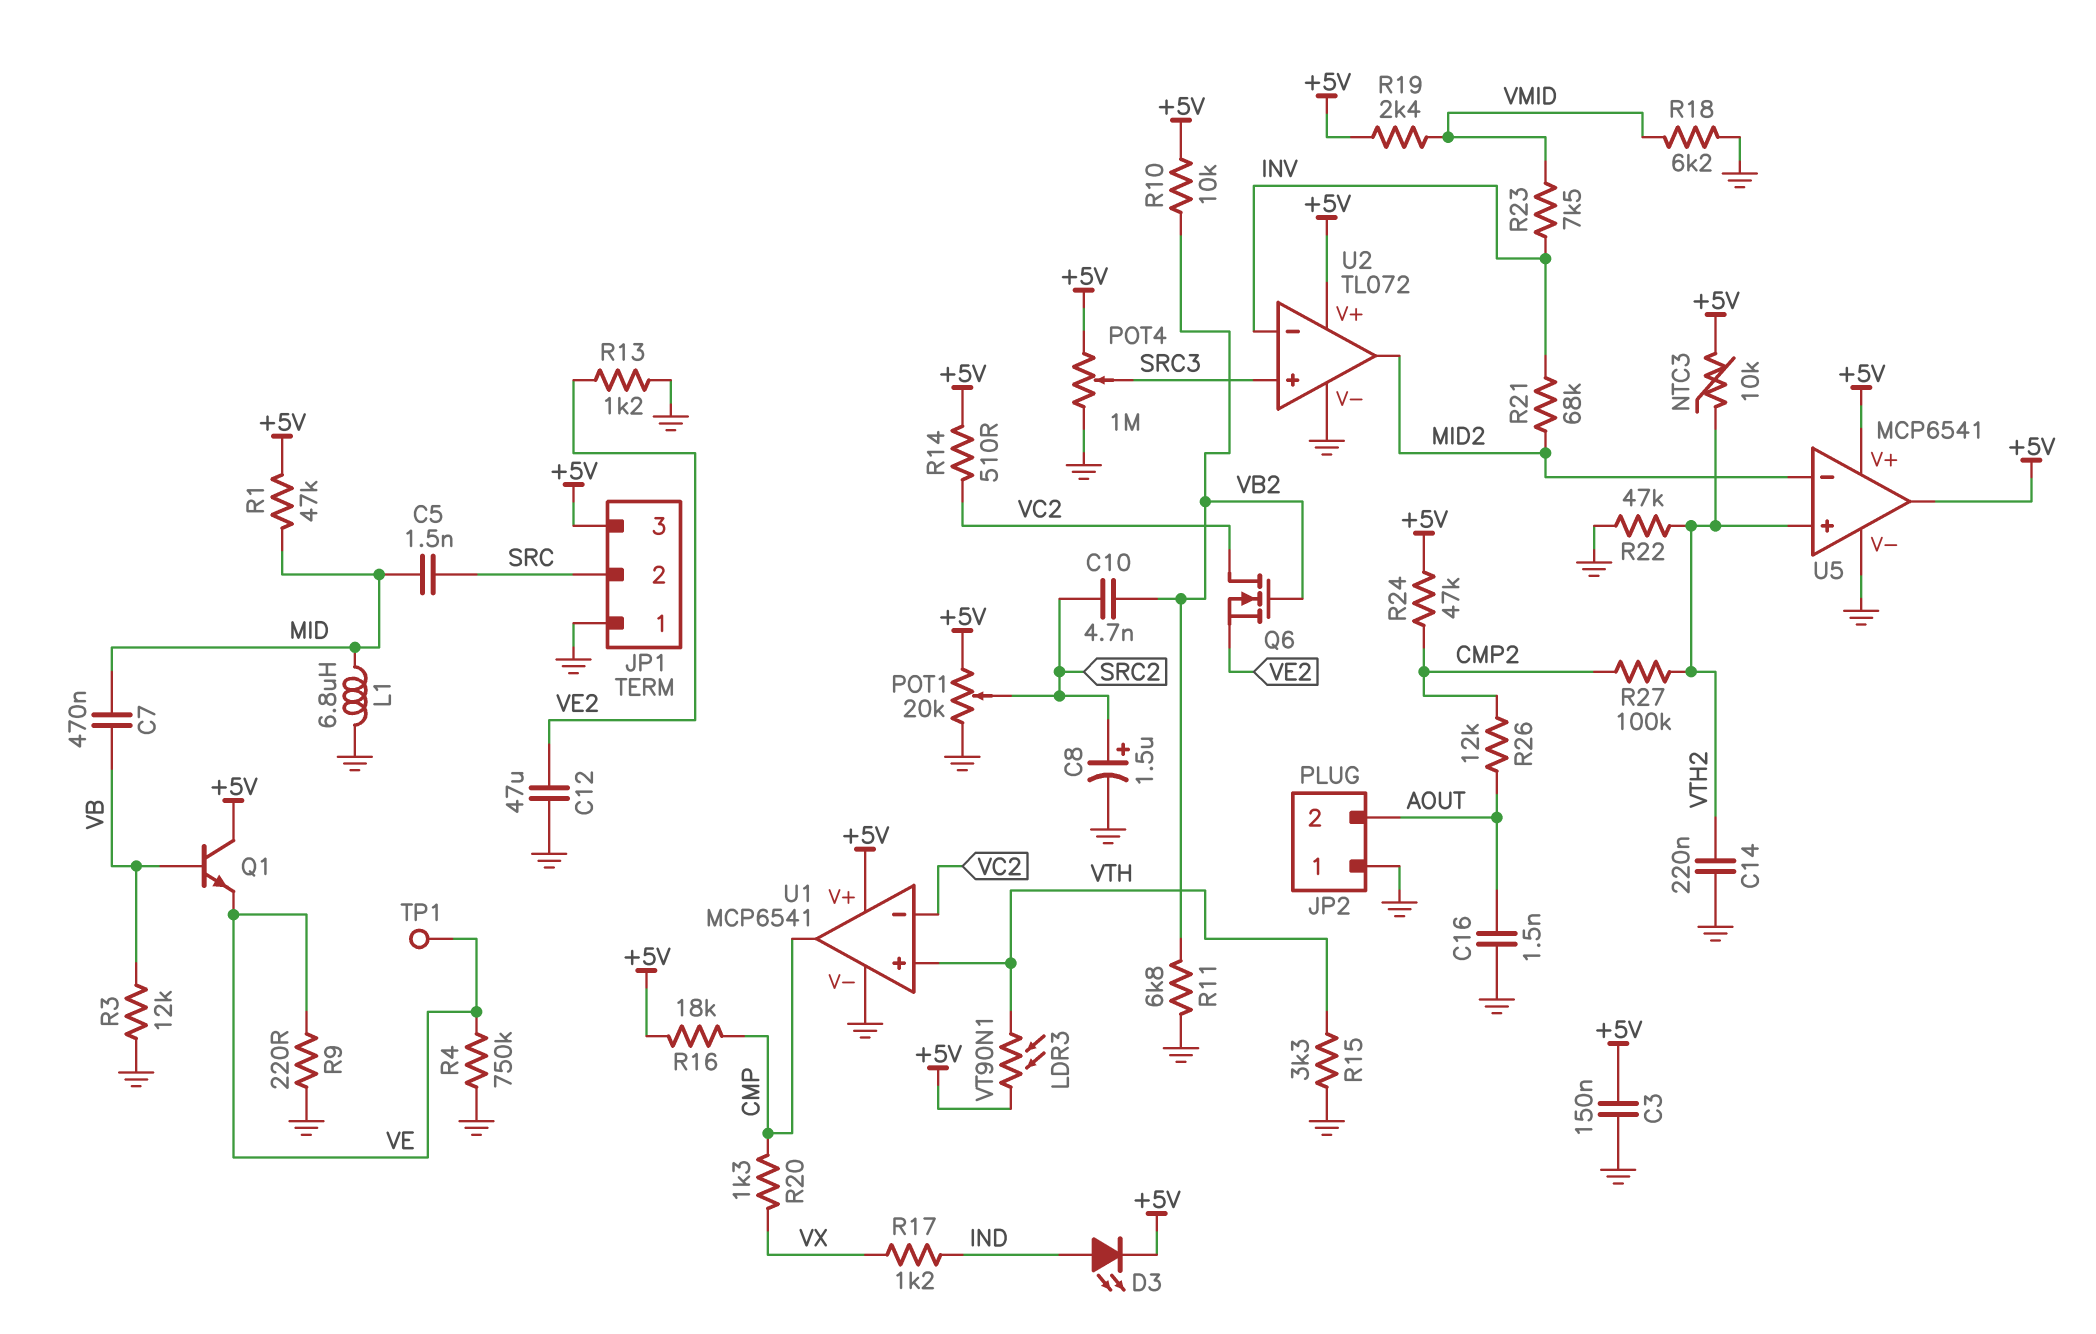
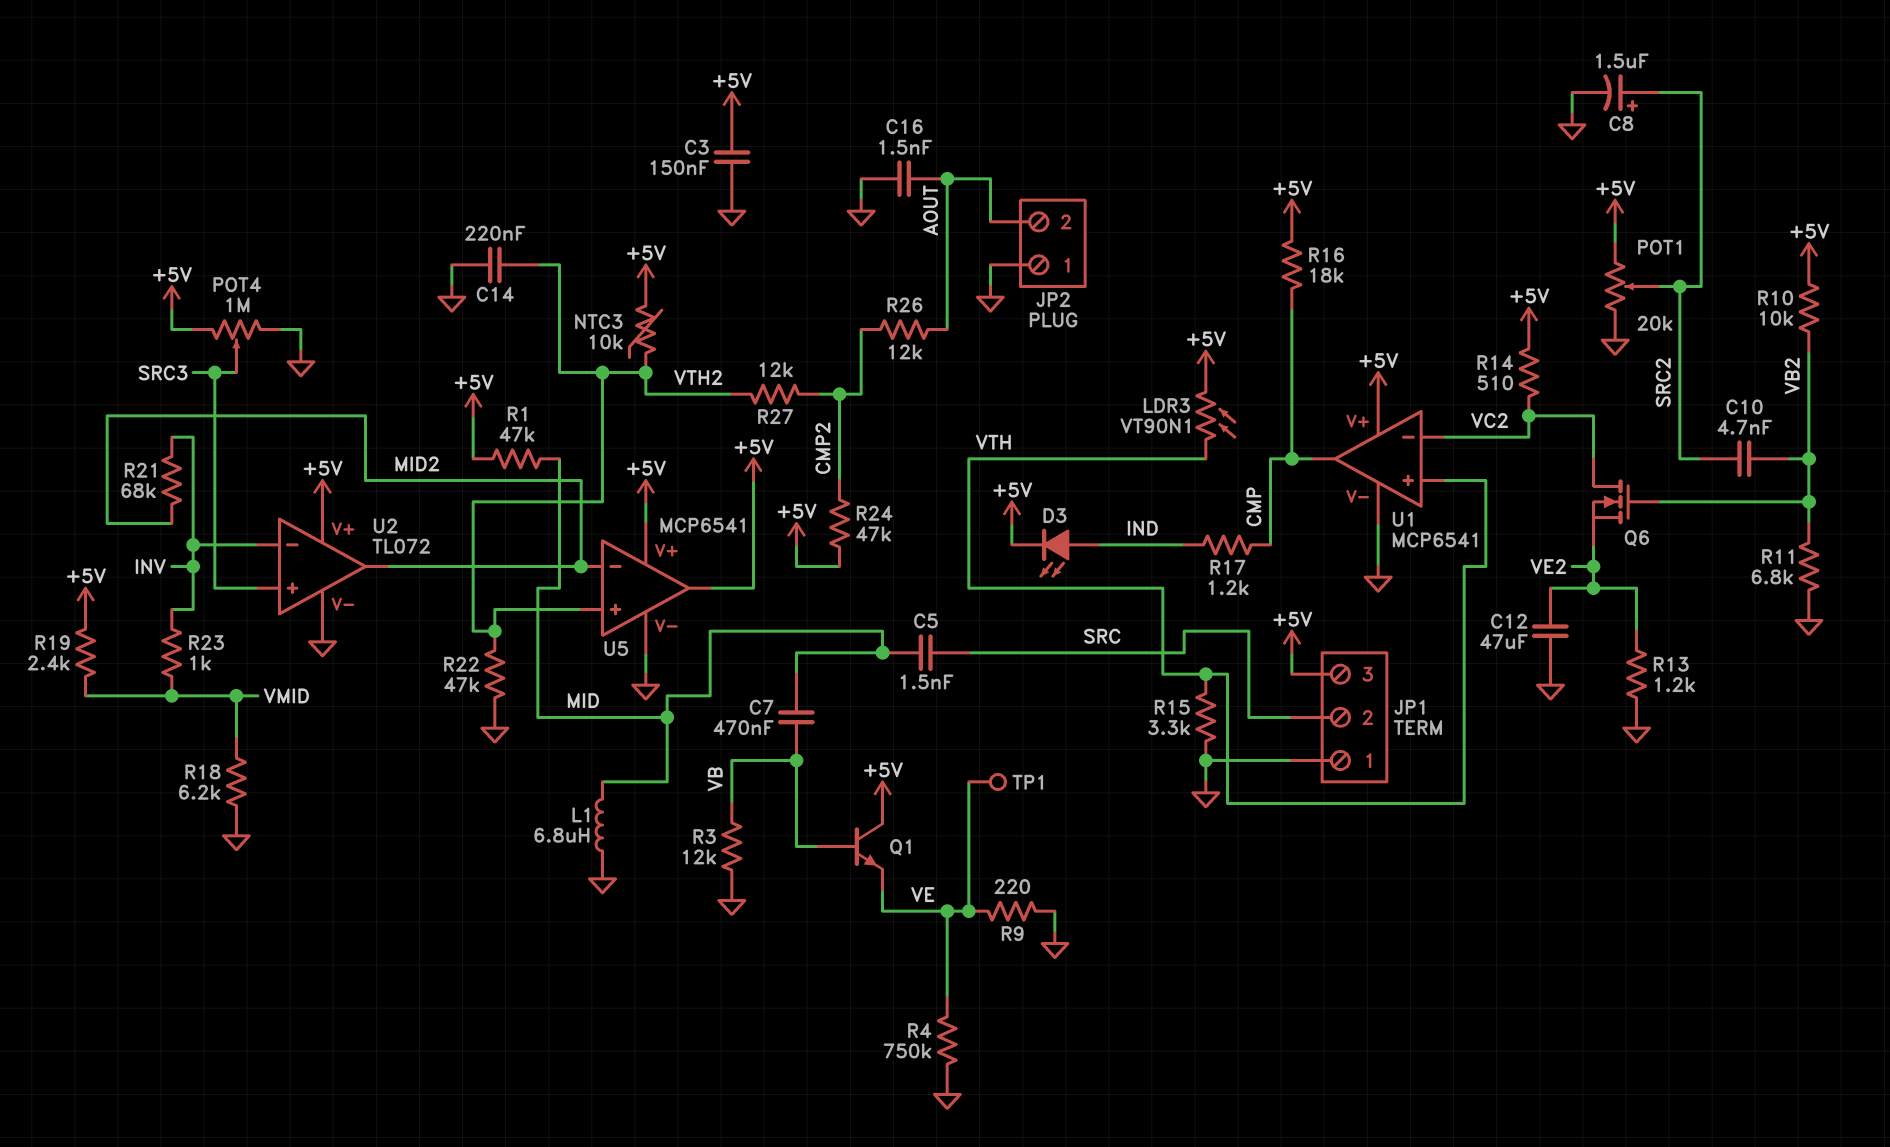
R17: 1.2k (IND, VX) -> 1.2k (CMP, IND)
R20: 1.3k (CMP, VX) -> none
R23: 7.5k (INV, VMID) -> 1k (INV, VMID)
R27: 100k (CMP2, VTH2) -> 12k (CMP2, VTH2)

